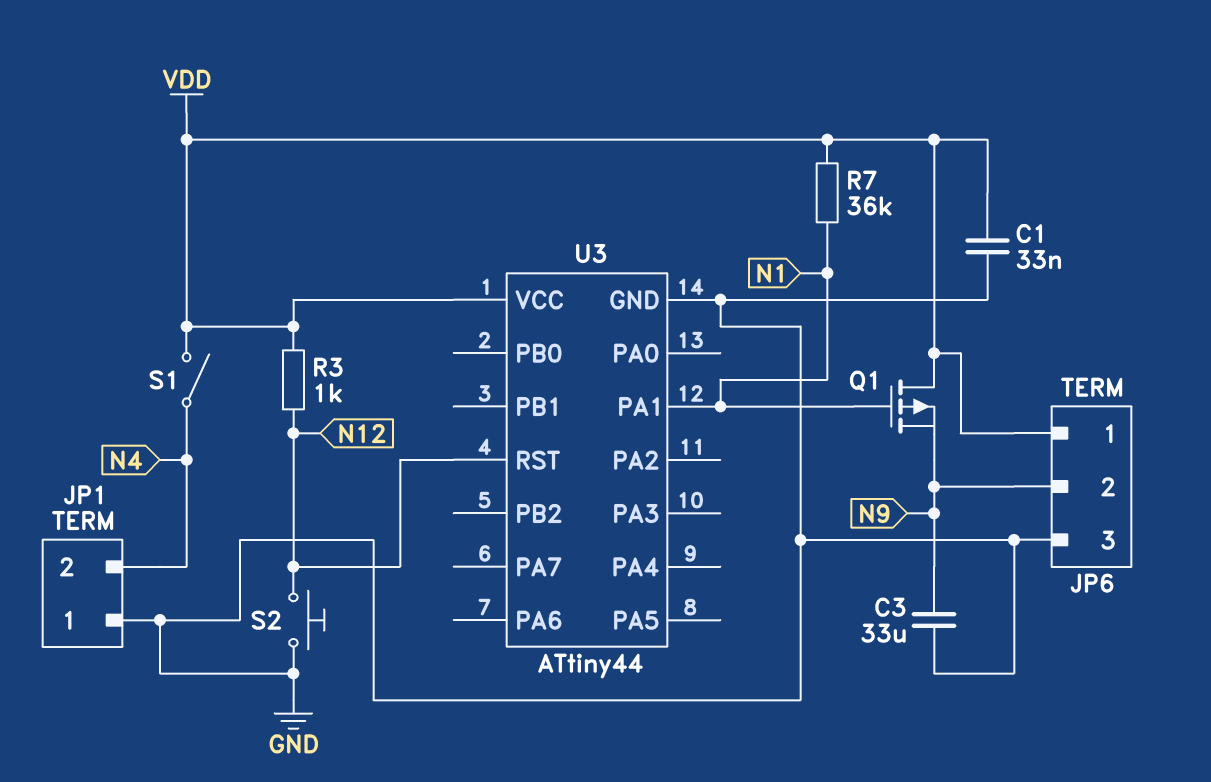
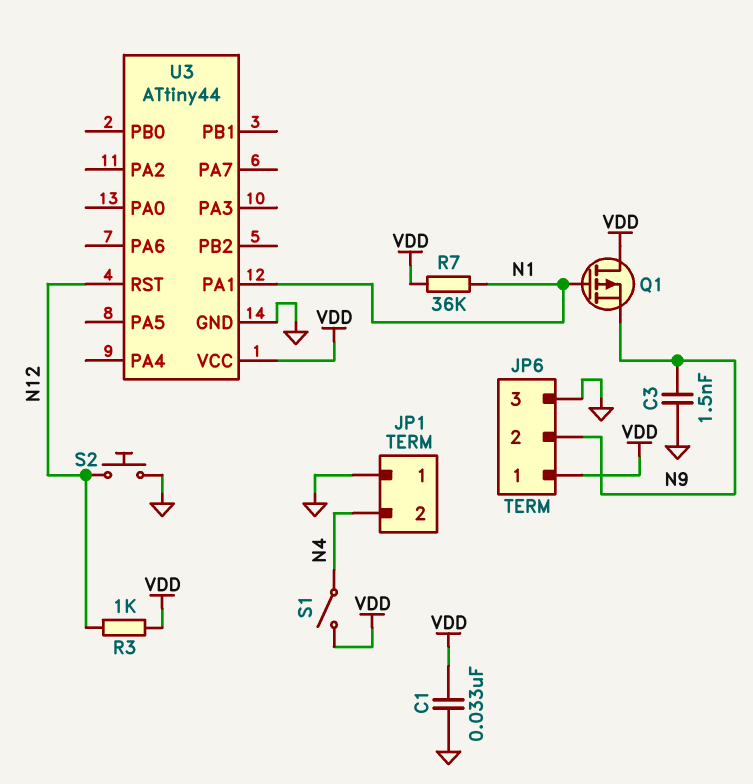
C3: 33uF (GND, N9) -> 1.5nF (GND, N9)

